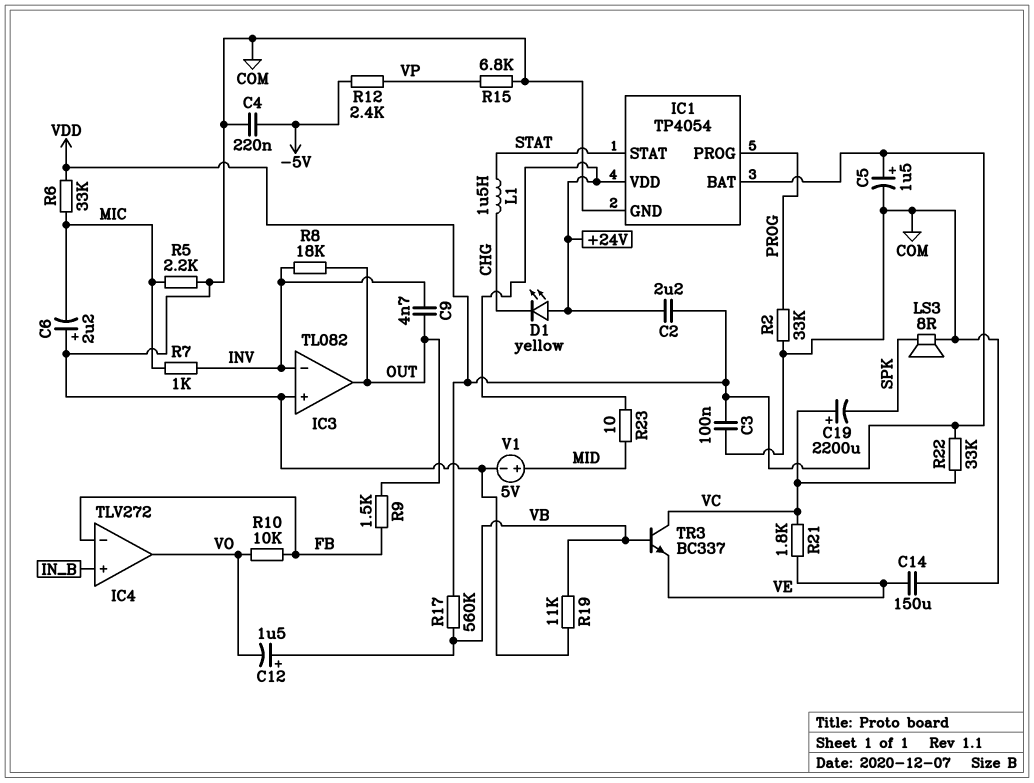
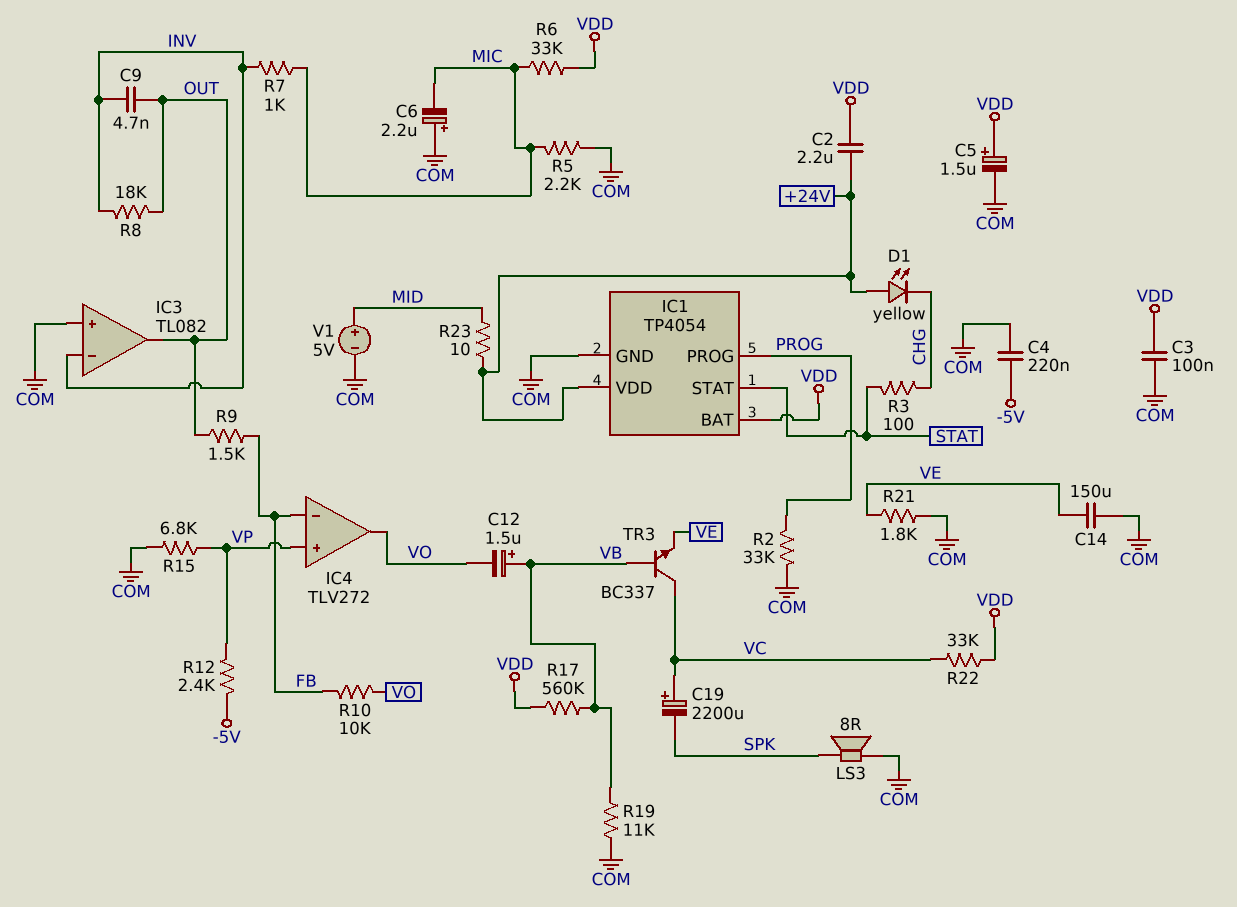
IC4 pin in+: IN_B -> VP
L1: 1.5uH (CHG, STAT) -> none
R3: none -> 100 (CHG, STAT)
R21: 1.8k (VC, VE) -> 1.8k (COM, VE)

